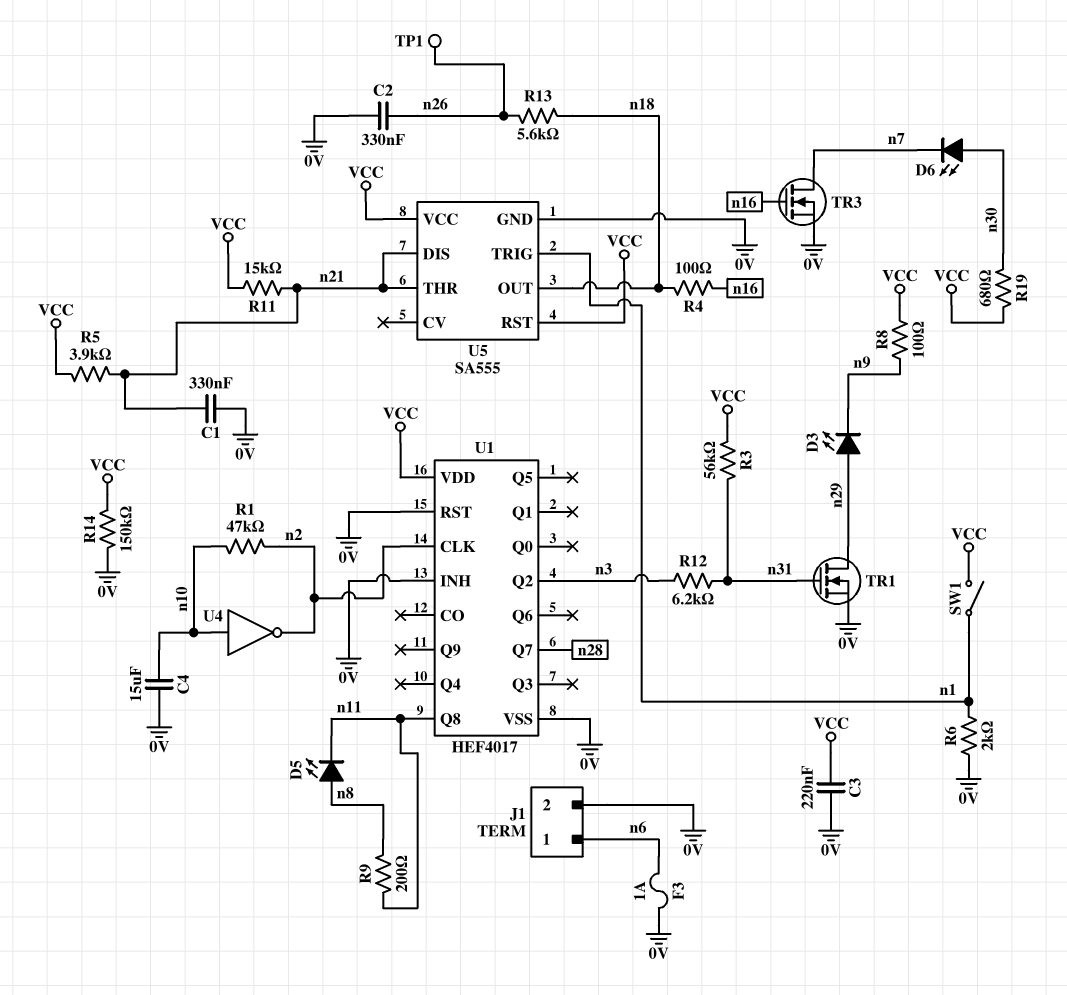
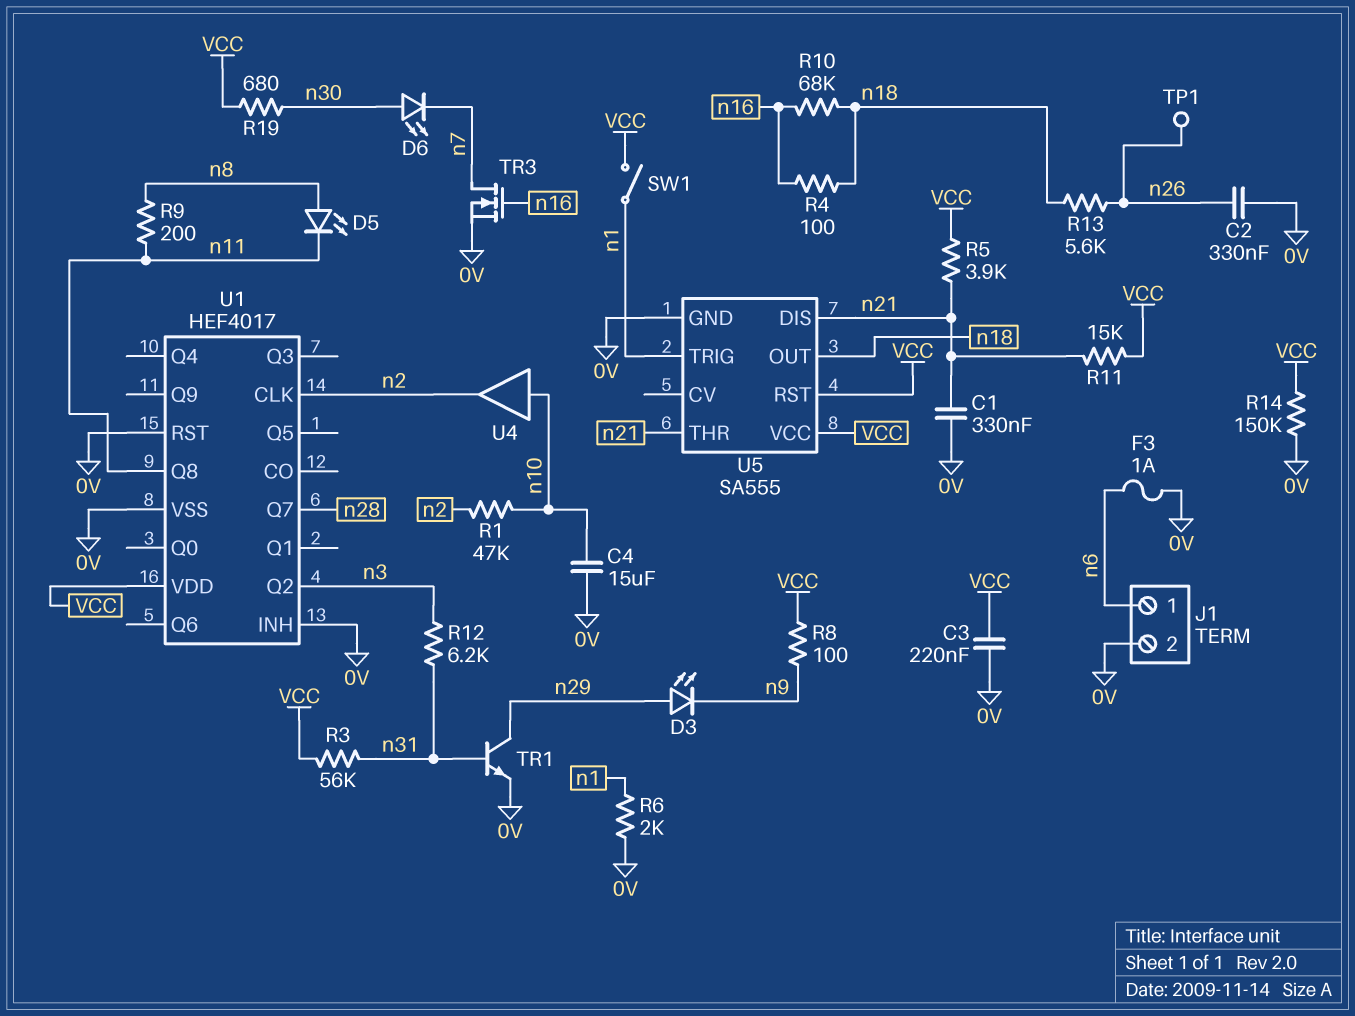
R10: none -> 68k (n16, n18)
TR1: NMOS (G n31, D n29, S 0V) -> NPN (B n31, C n29, E 0V)
U4: NOT (in n10, out n2) -> buffer (in n10, out n2)

